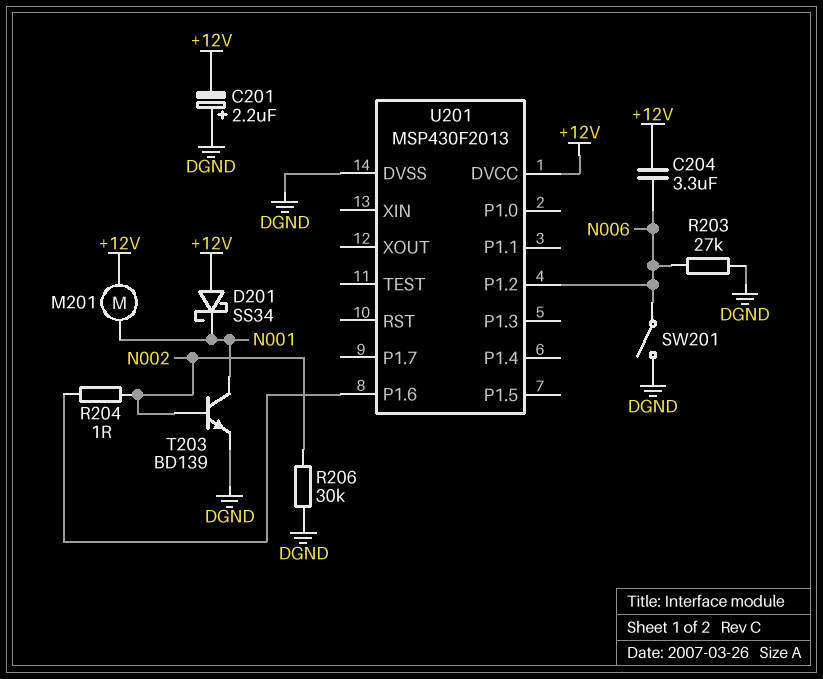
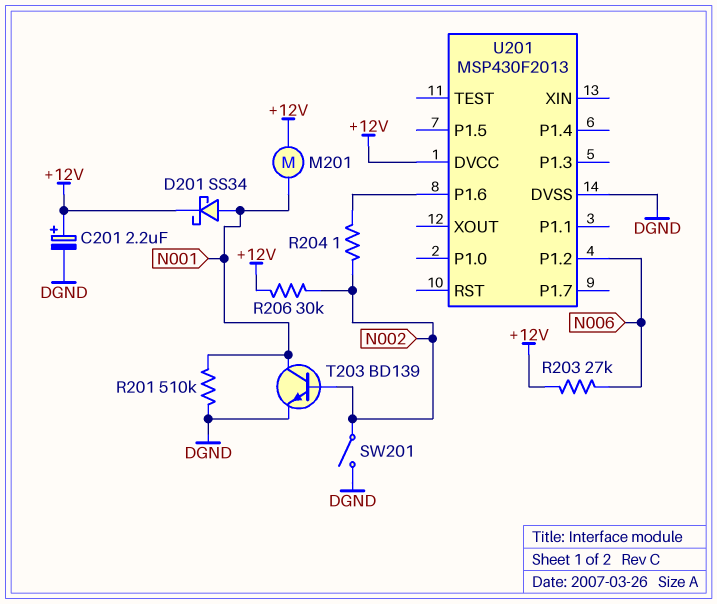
C201: 2.2uF (plus DGND, minus +12V) -> 2.2uF (plus +12V, minus DGND)
C204: 3.3uF (+12V, N006) -> none
D201: schottky SS34 (A +12V, K N001) -> schottky SS34 (A N001, K +12V)
R201: none -> 510k (DGND, N001)
R203: 27k (DGND, N006) -> 27k (+12V, N006)
R206: 30k (DGND, N002) -> 30k (+12V, N002)
SW201: switch (DGND, N006) -> switch (DGND, N002)

